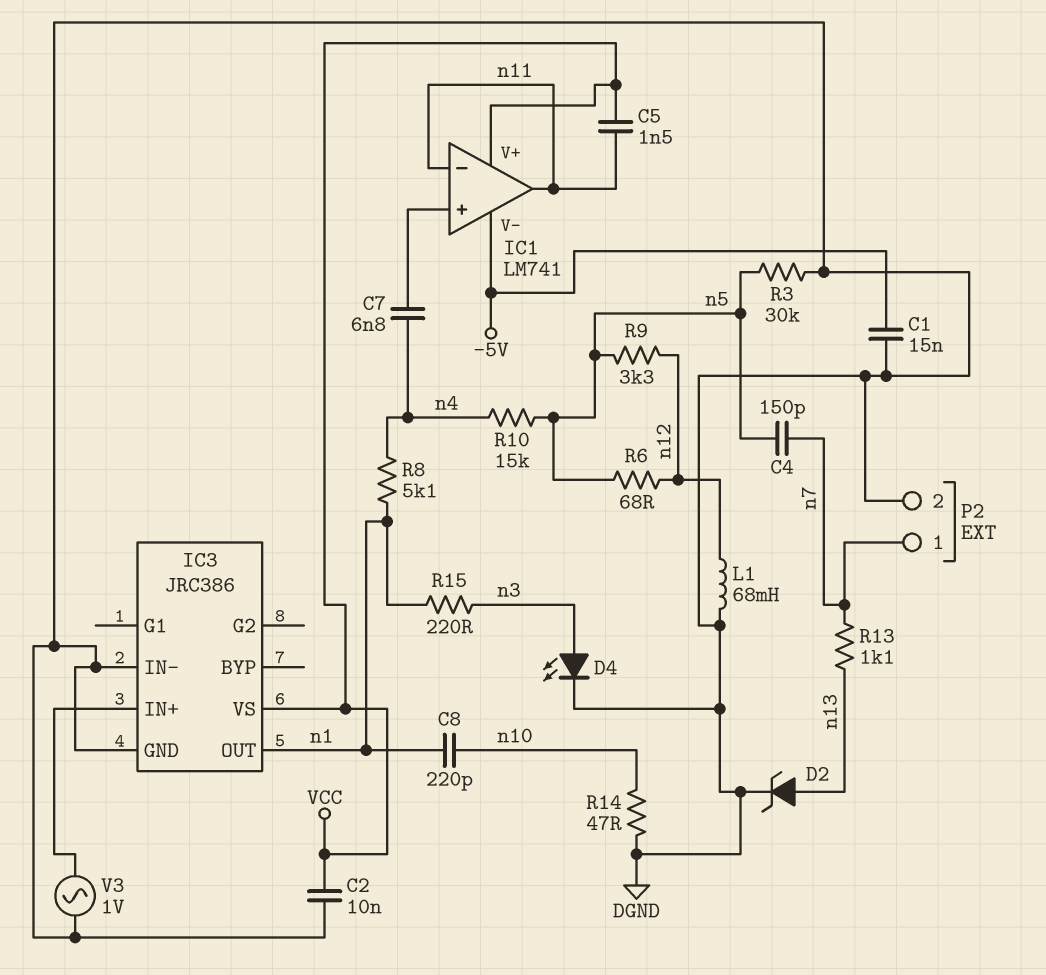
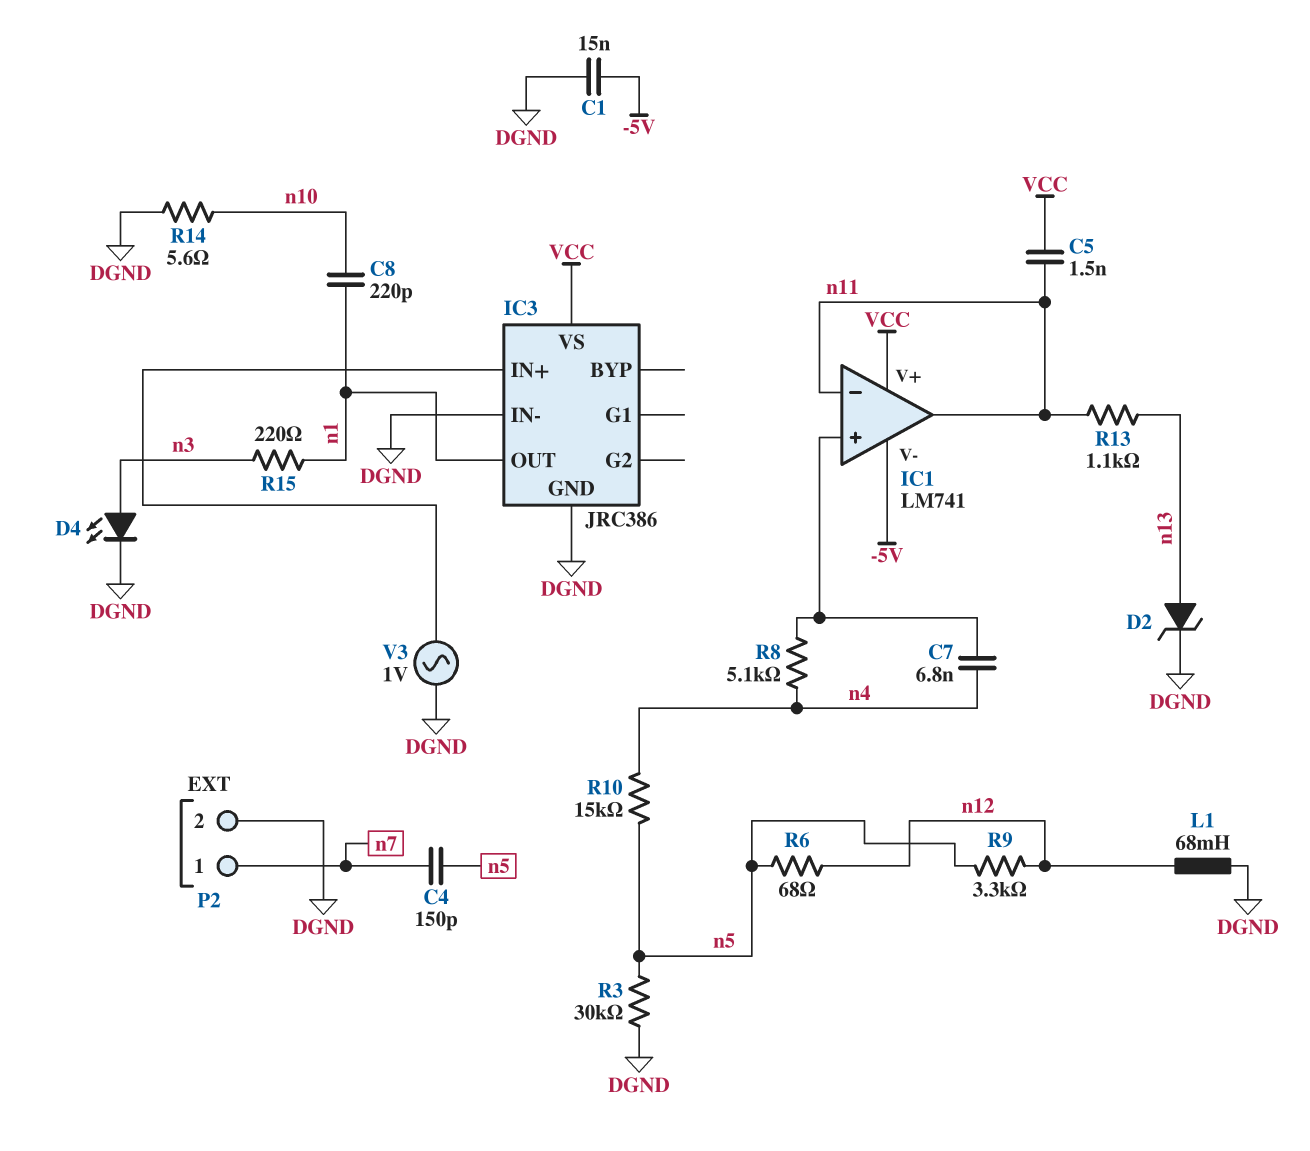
C2: 10nF (DGND, VCC) -> none
R8: 5.1k (n1, n4) -> 5.1k (IC1/in+, n4)
R13: 1.1k (n7, n13) -> 1.1k (n11, n13)
R14: 47 (DGND, n10) -> 5.6 (DGND, n10)

